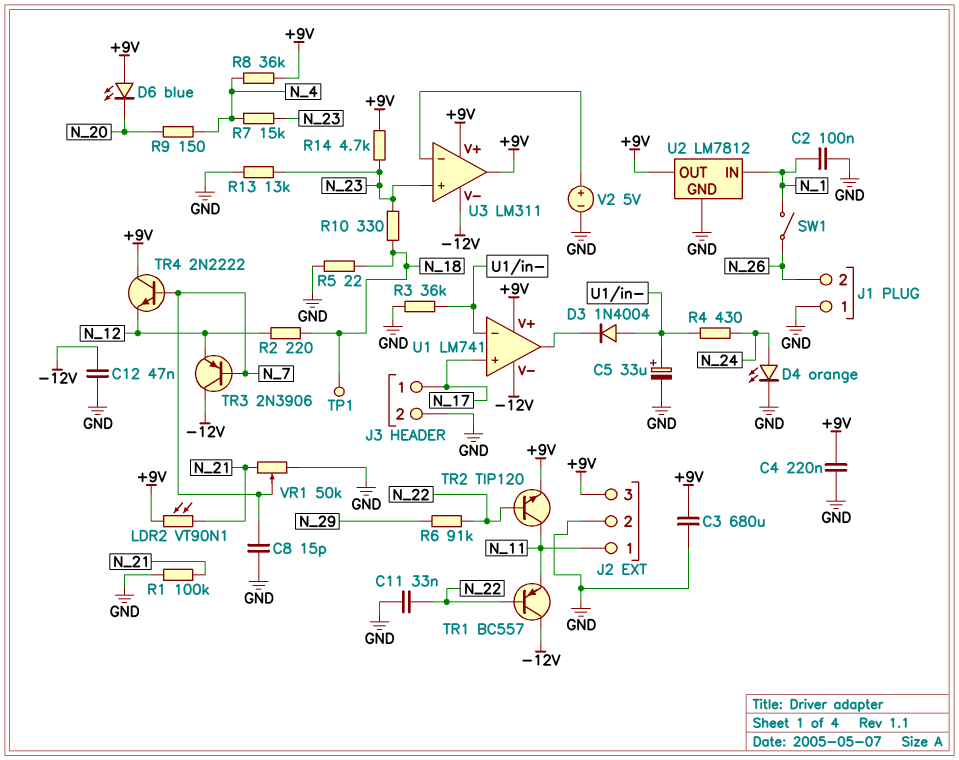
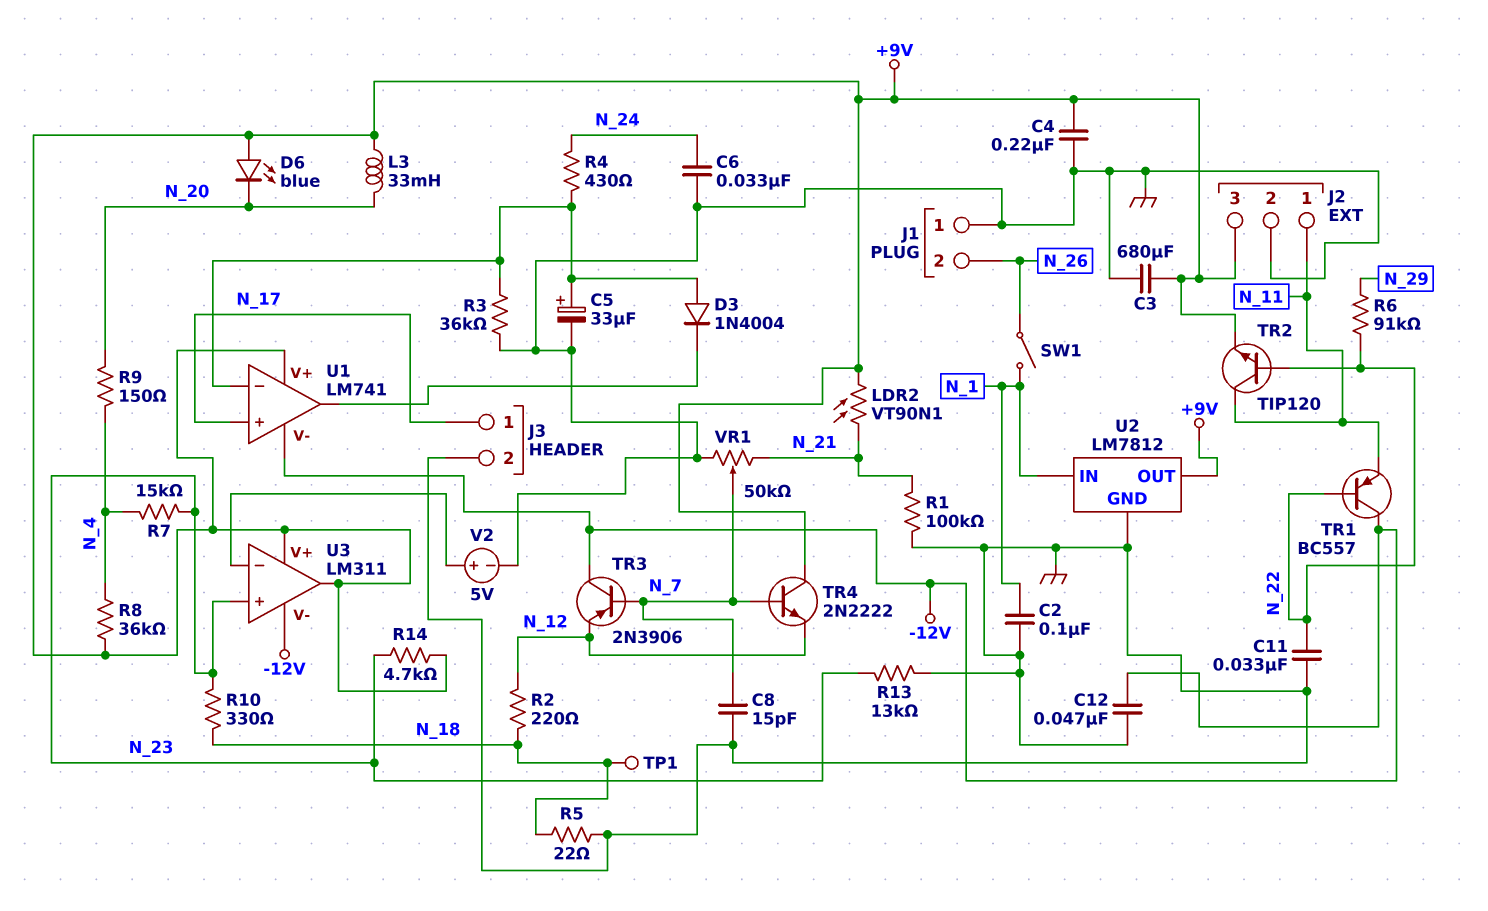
C6: none -> 33nF (GND, N_24)
D4: LED orange (A N_24, K GND) -> none
L3: none -> 33mH (+9V, N_20)

